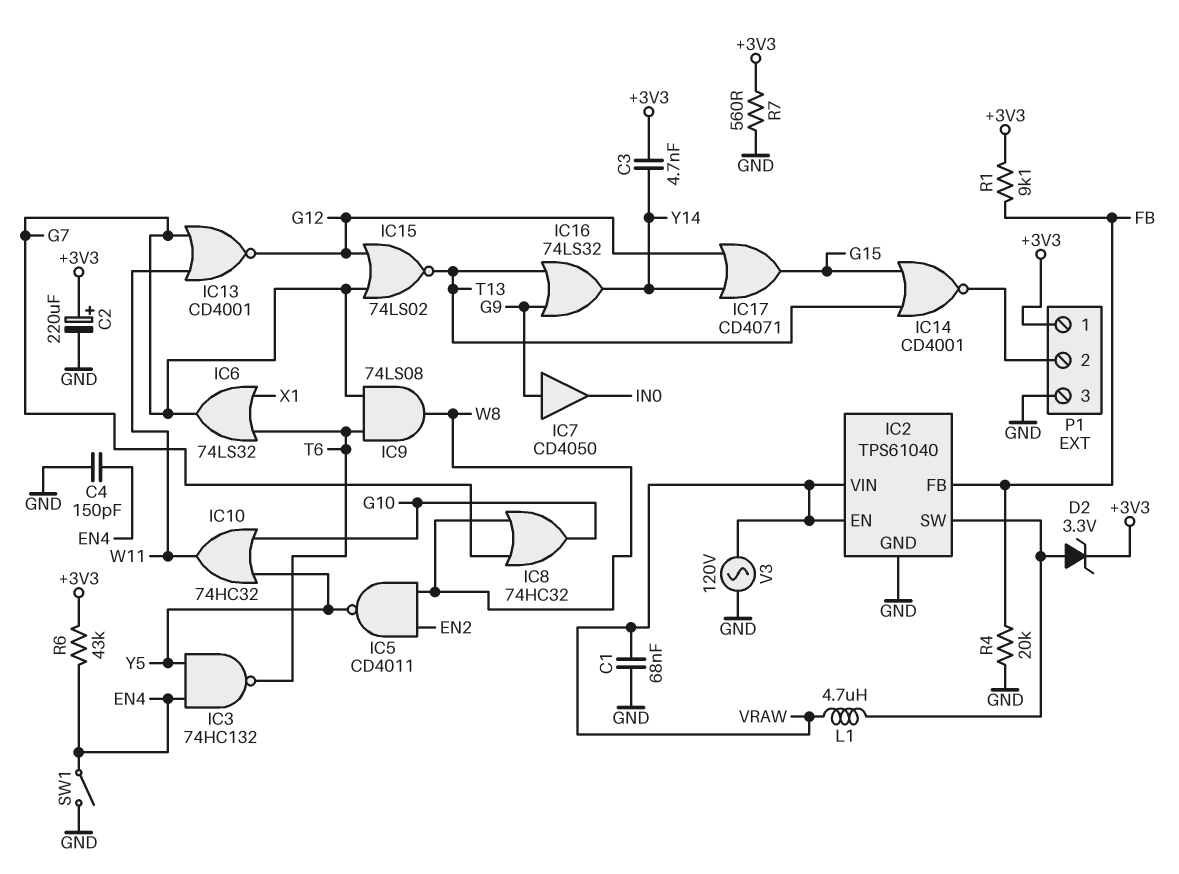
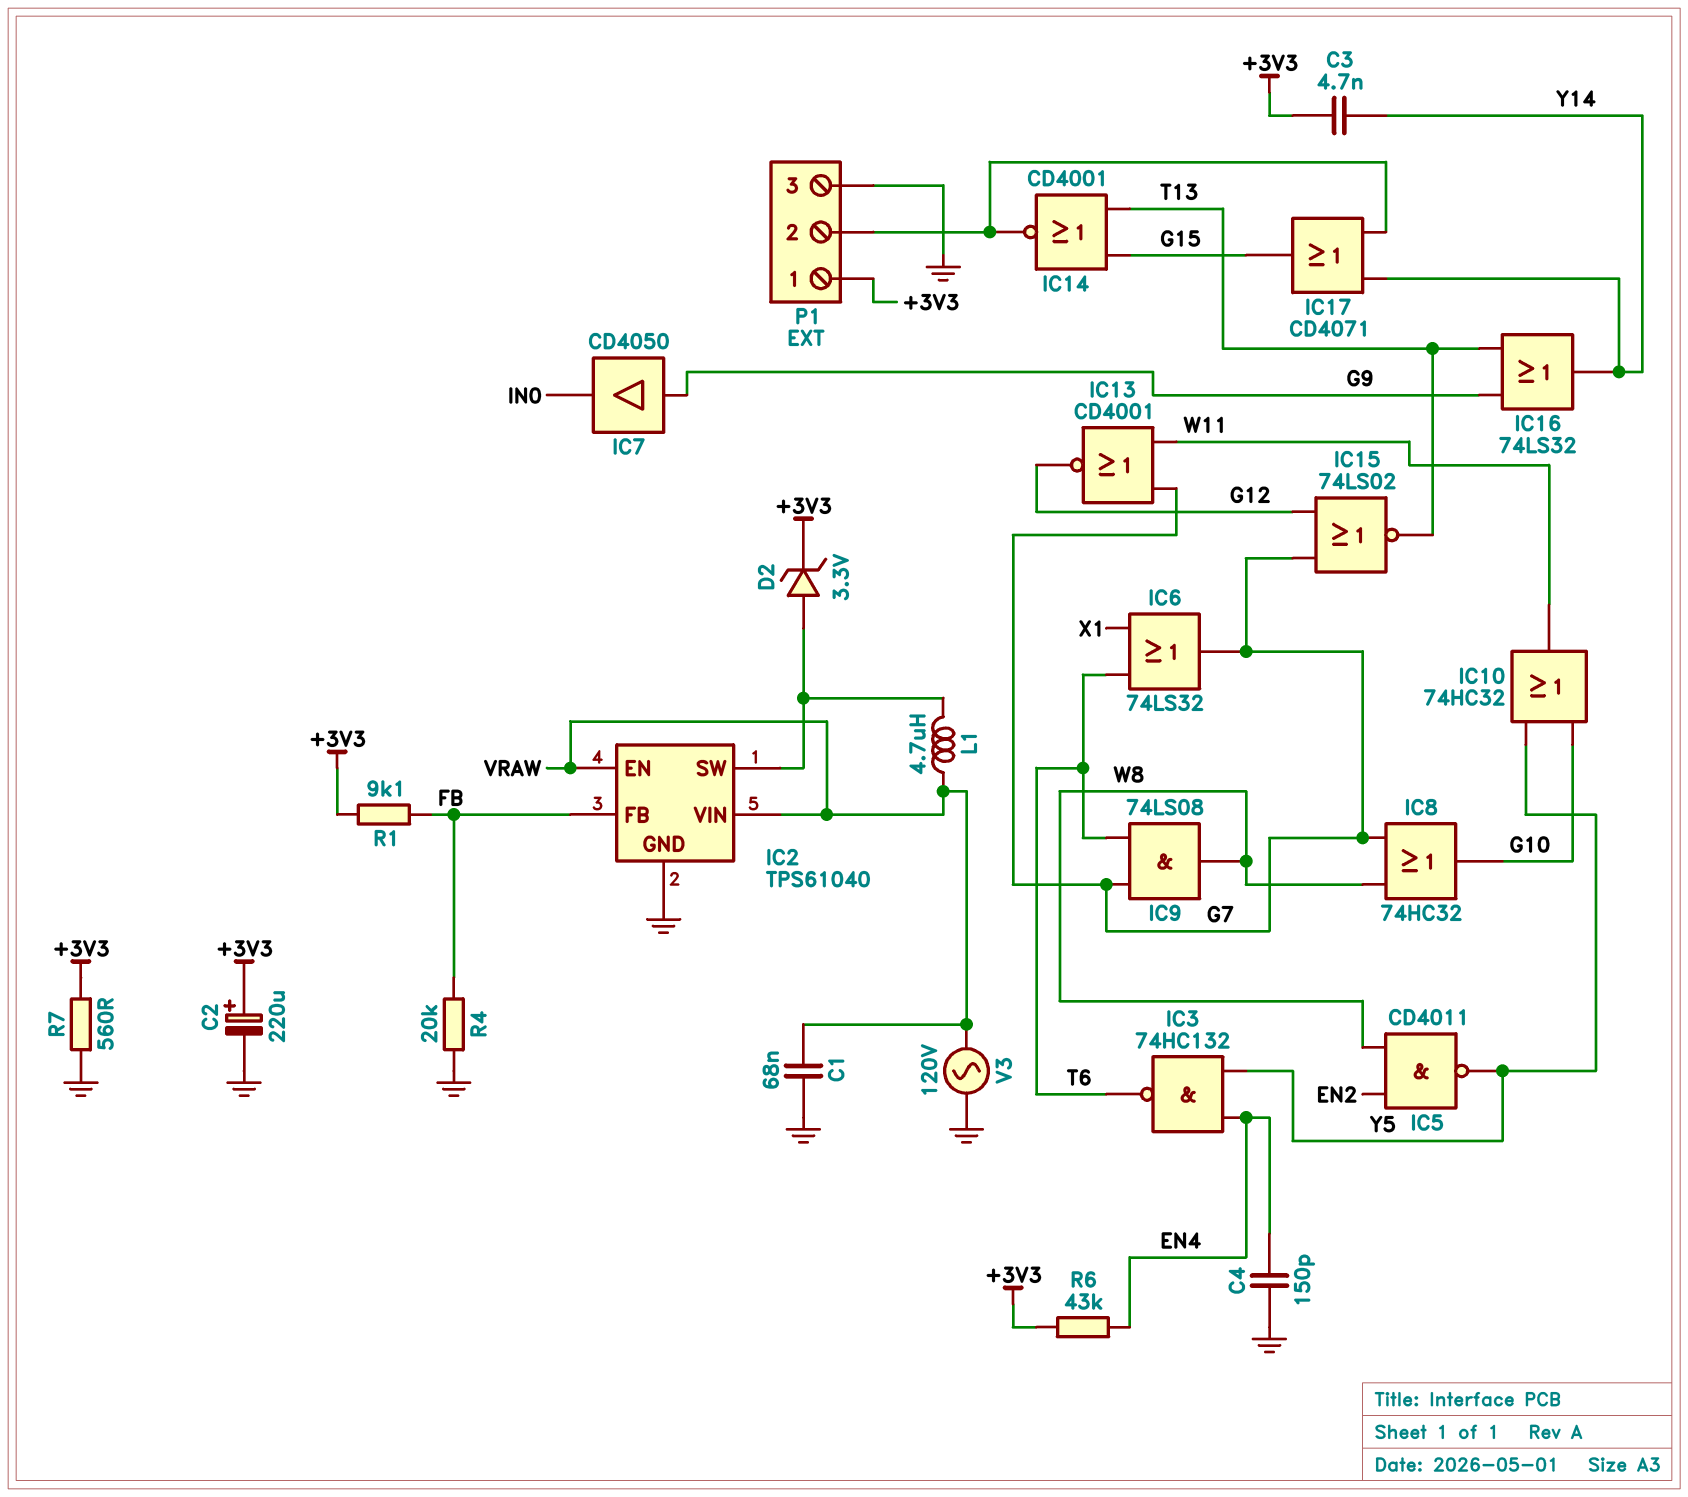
IC17: OR CD4071 (in G12, in Y14, out G15) -> OR CD4071 (in P1/2, in Y14, out G15)
SW1: switch (EN4, GND) -> none

